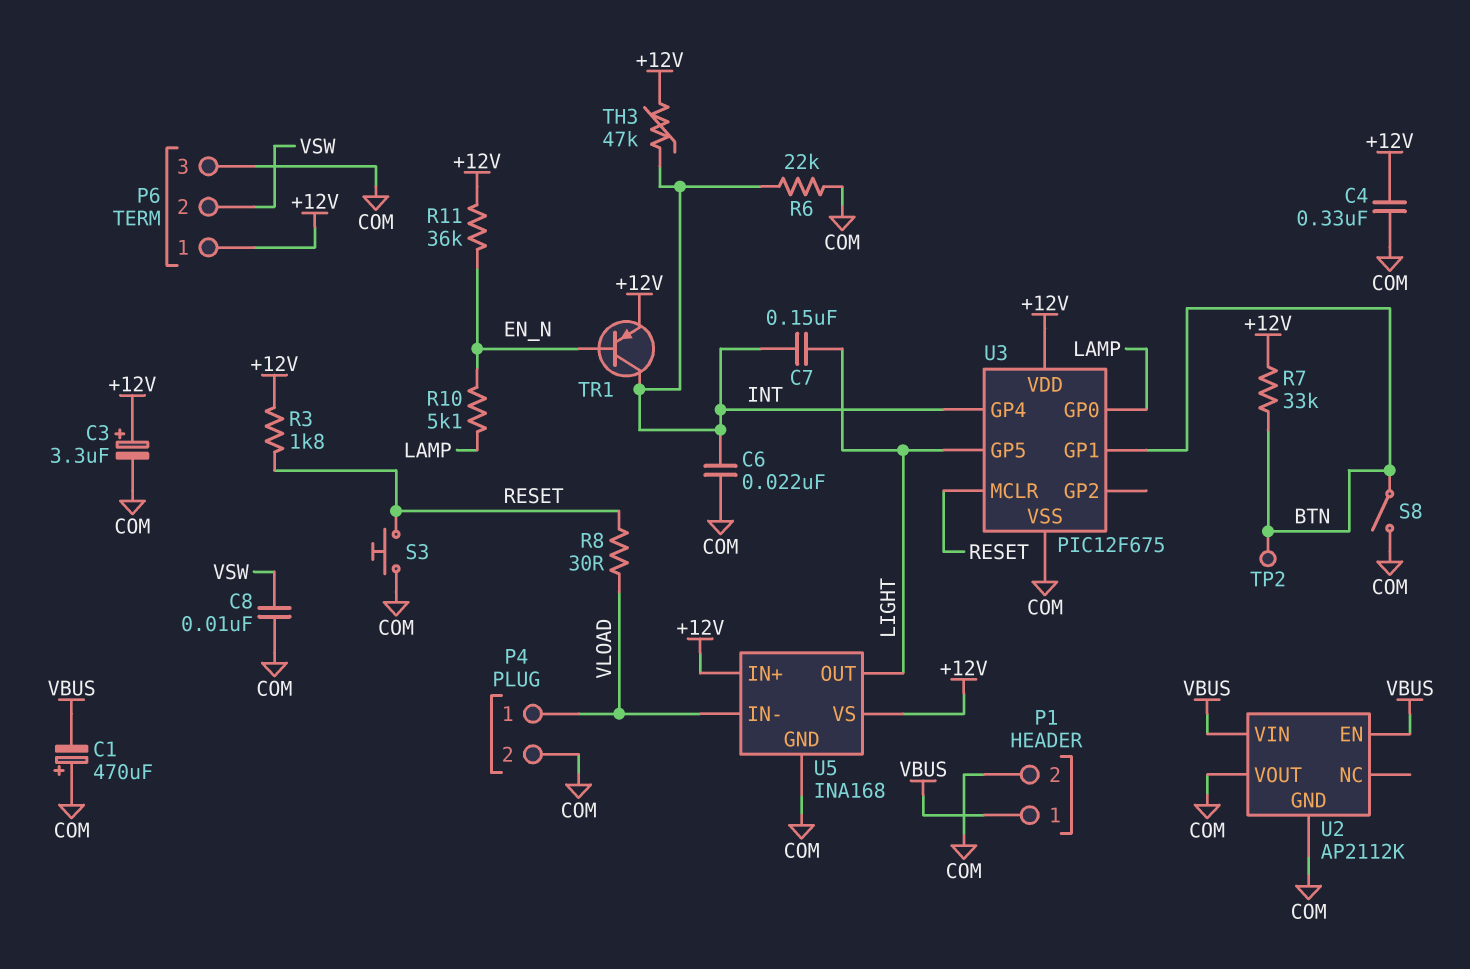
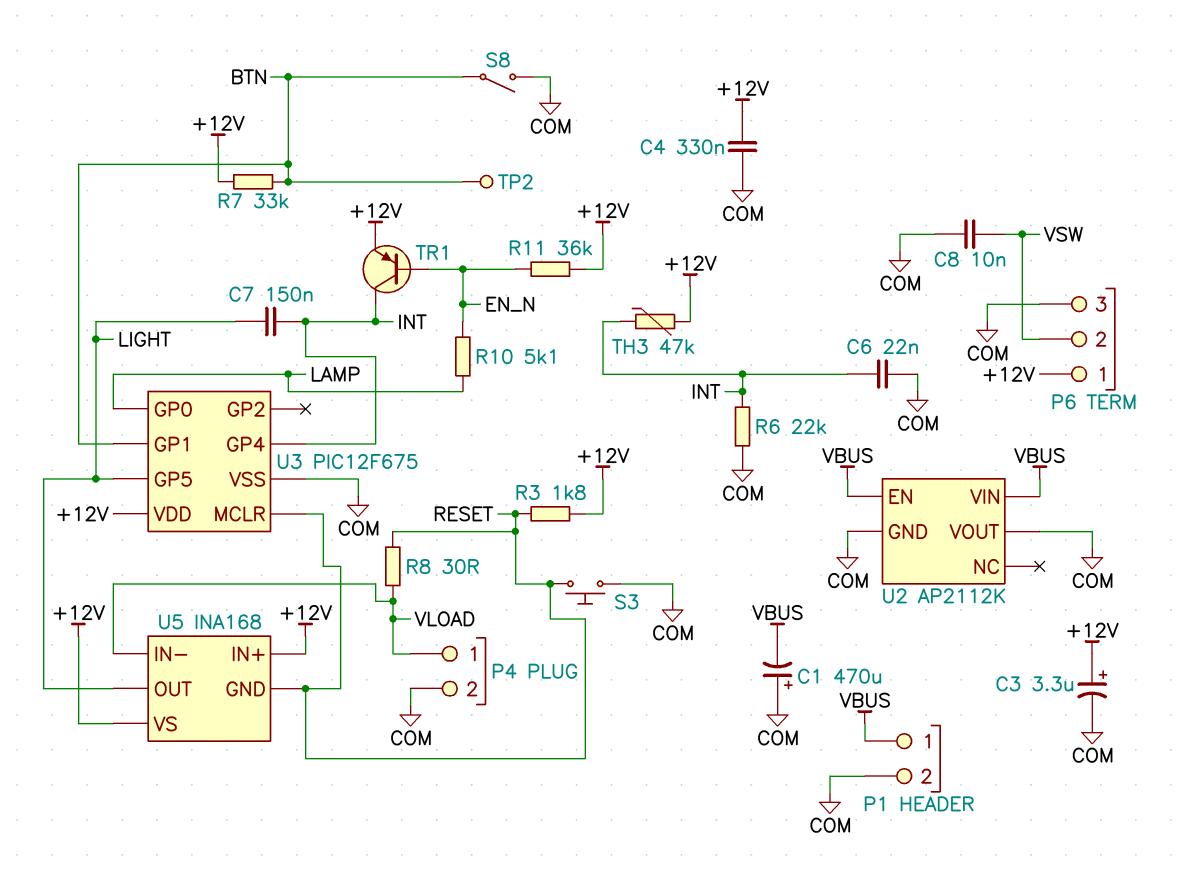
U5 pin GND: COM -> RESET

